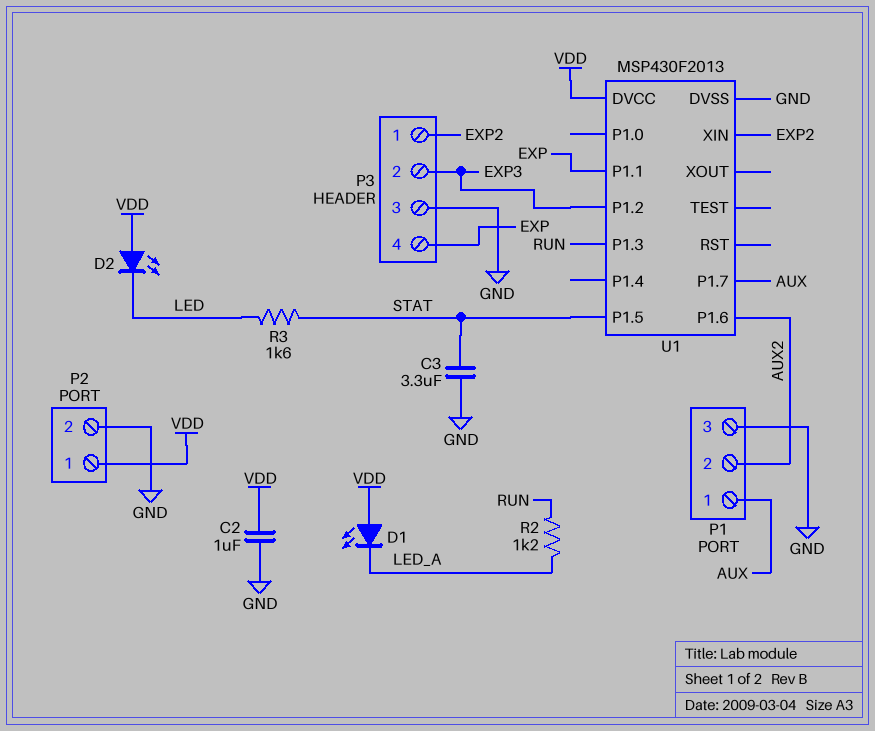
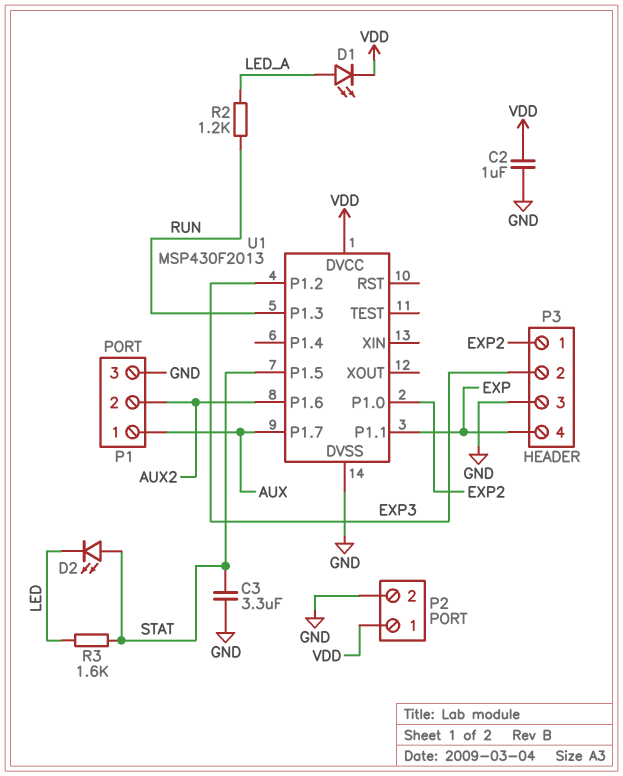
D1: LED (A VDD, K LED_A) -> LED (A LED_A, K VDD)
D2: LED (A VDD, K LED) -> LED (A STAT, K LED)
U1 pin P1.0: none -> EXP2
U1 pin XIN: EXP2 -> none

